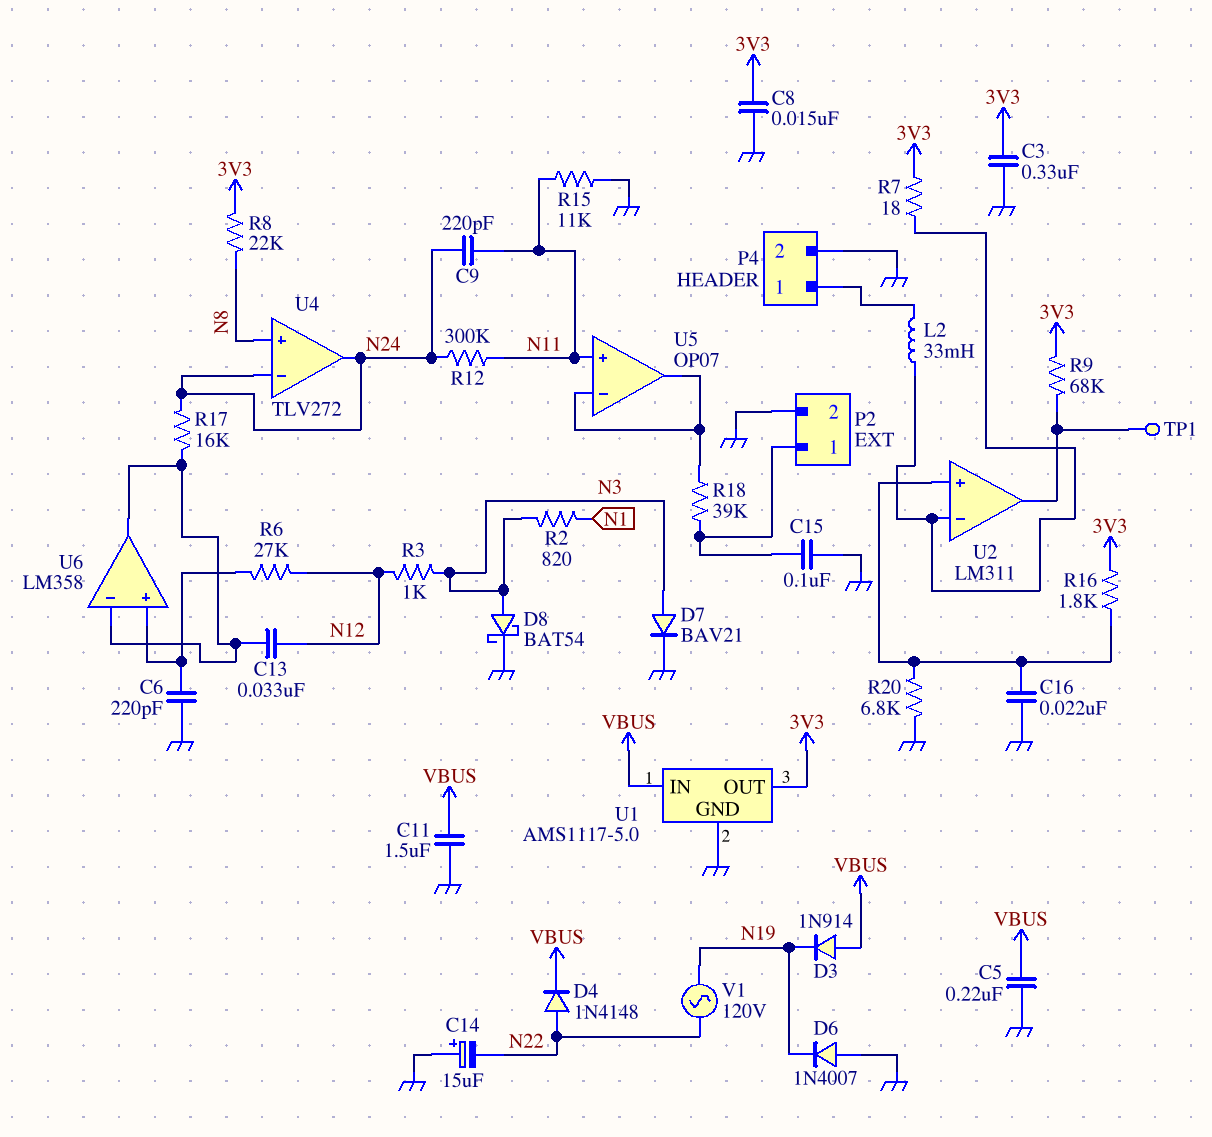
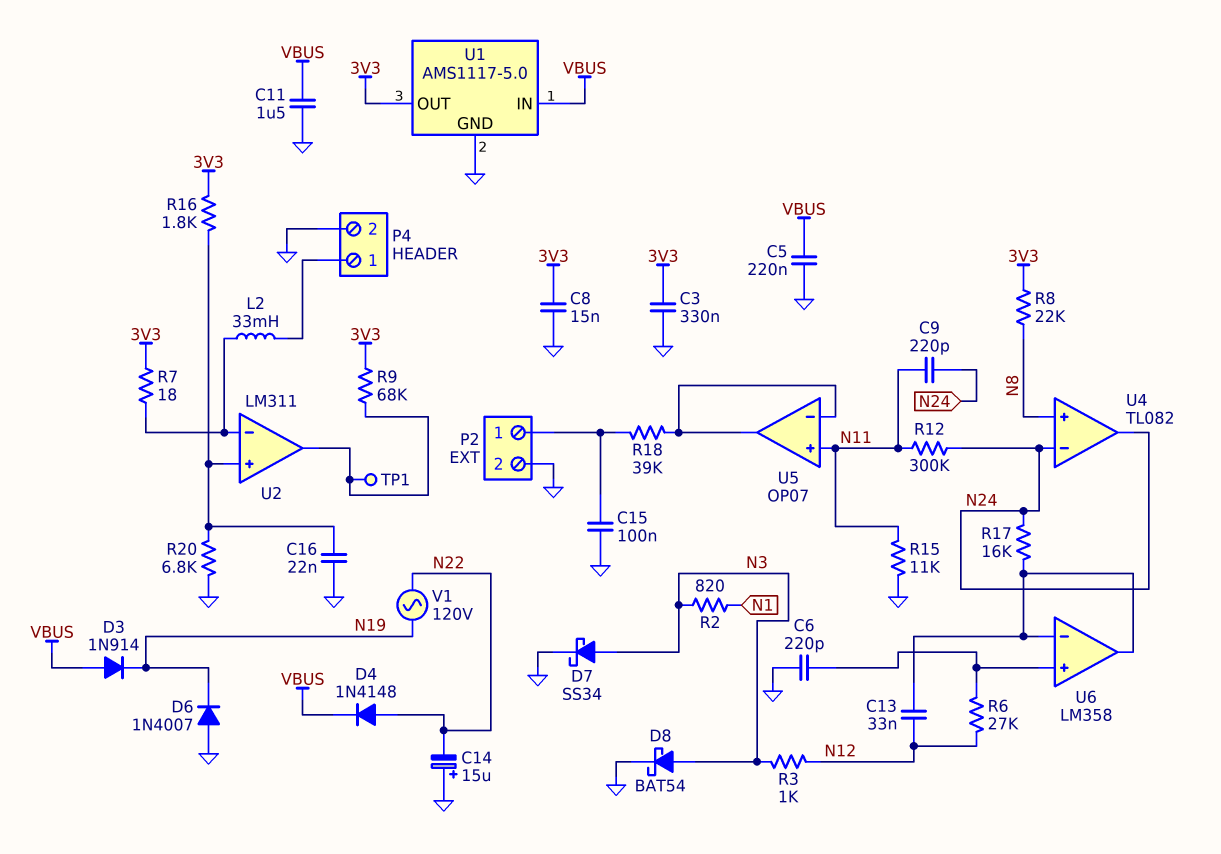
D7: diode BAV21 (A N3, K GND) -> schottky SS34 (A N3, K GND)
U4: TLV272 -> TL082

